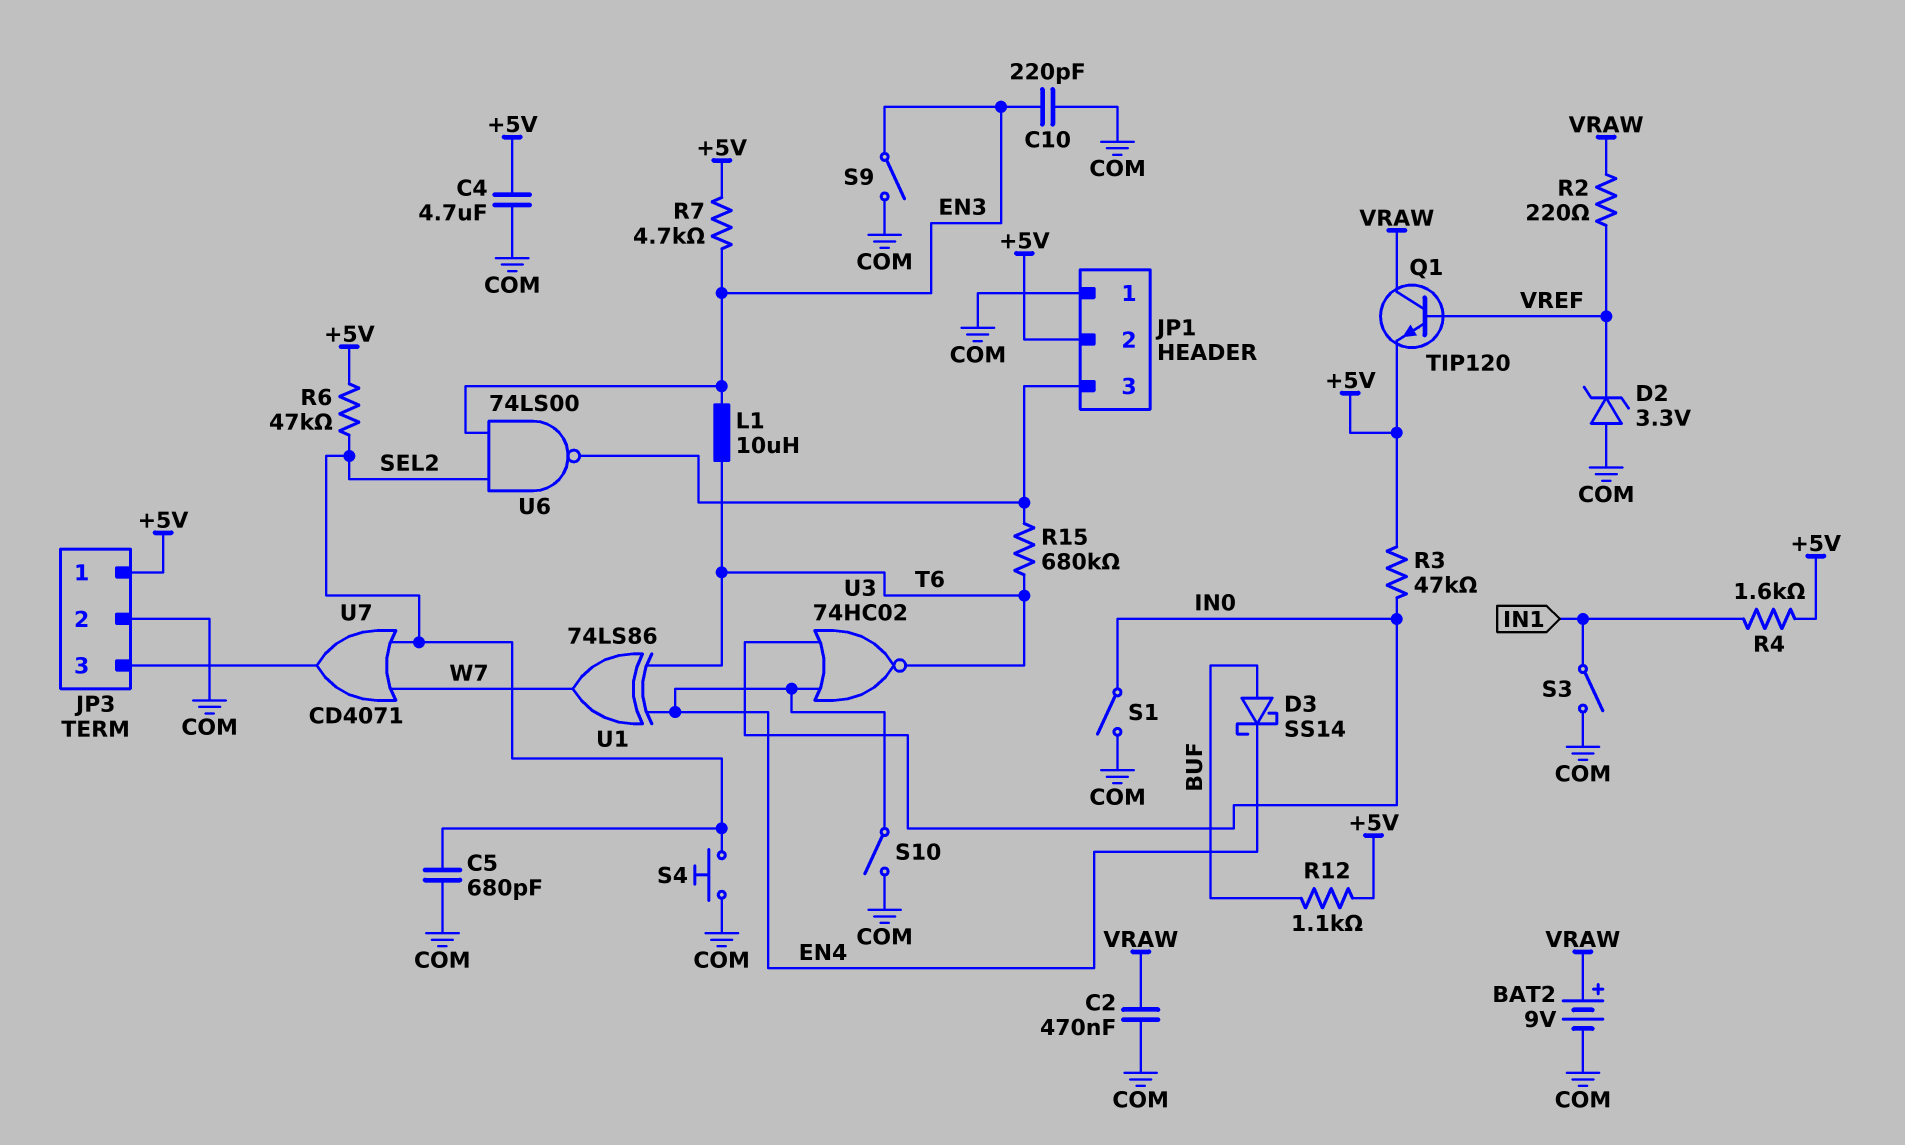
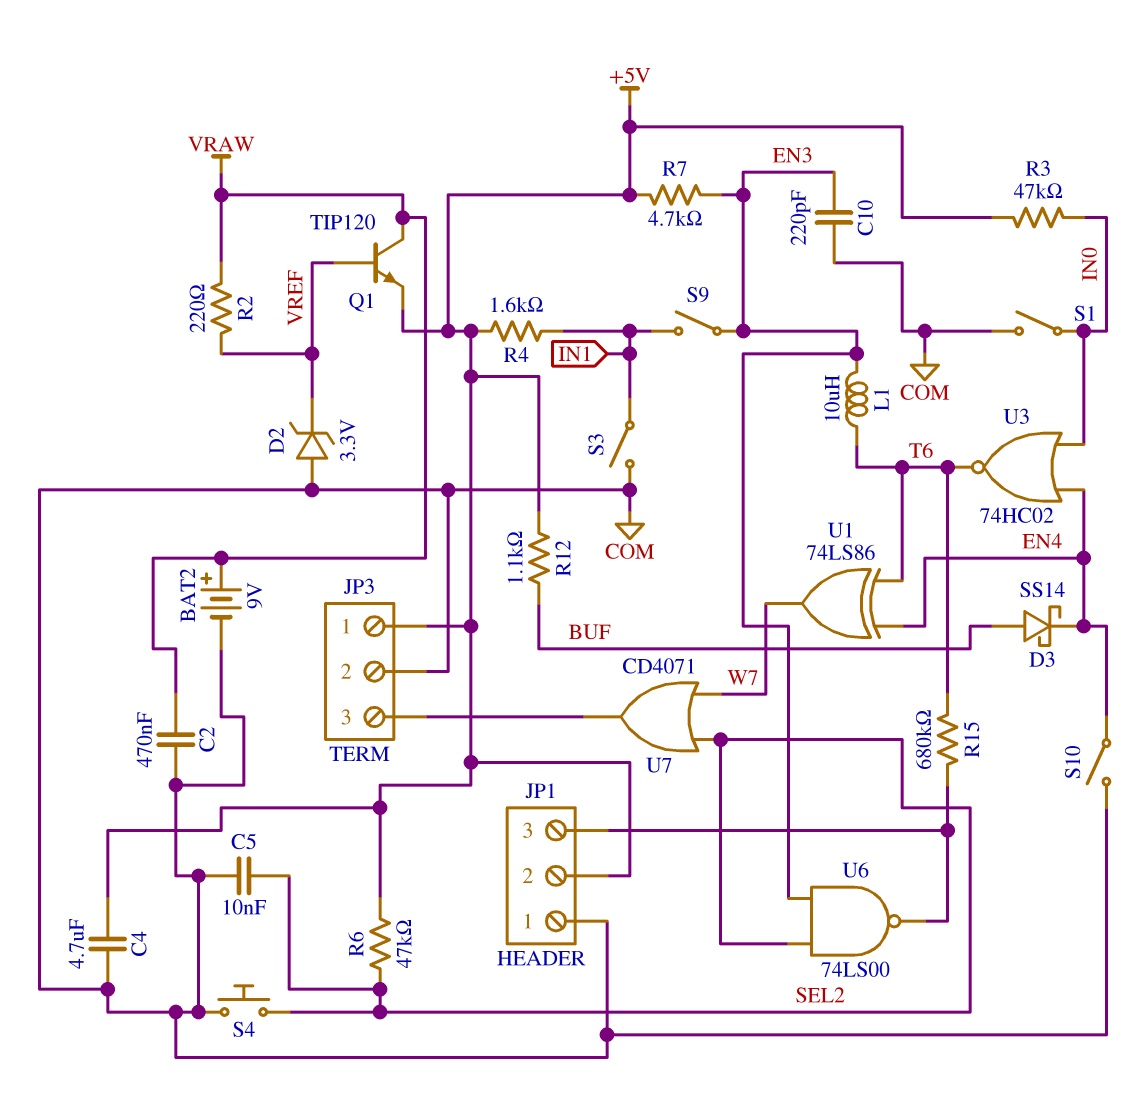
C5: 680pF (COM, SEL2) -> 10nF (COM, SEL2)
S9: switch (COM, EN3) -> switch (EN3, IN1)

